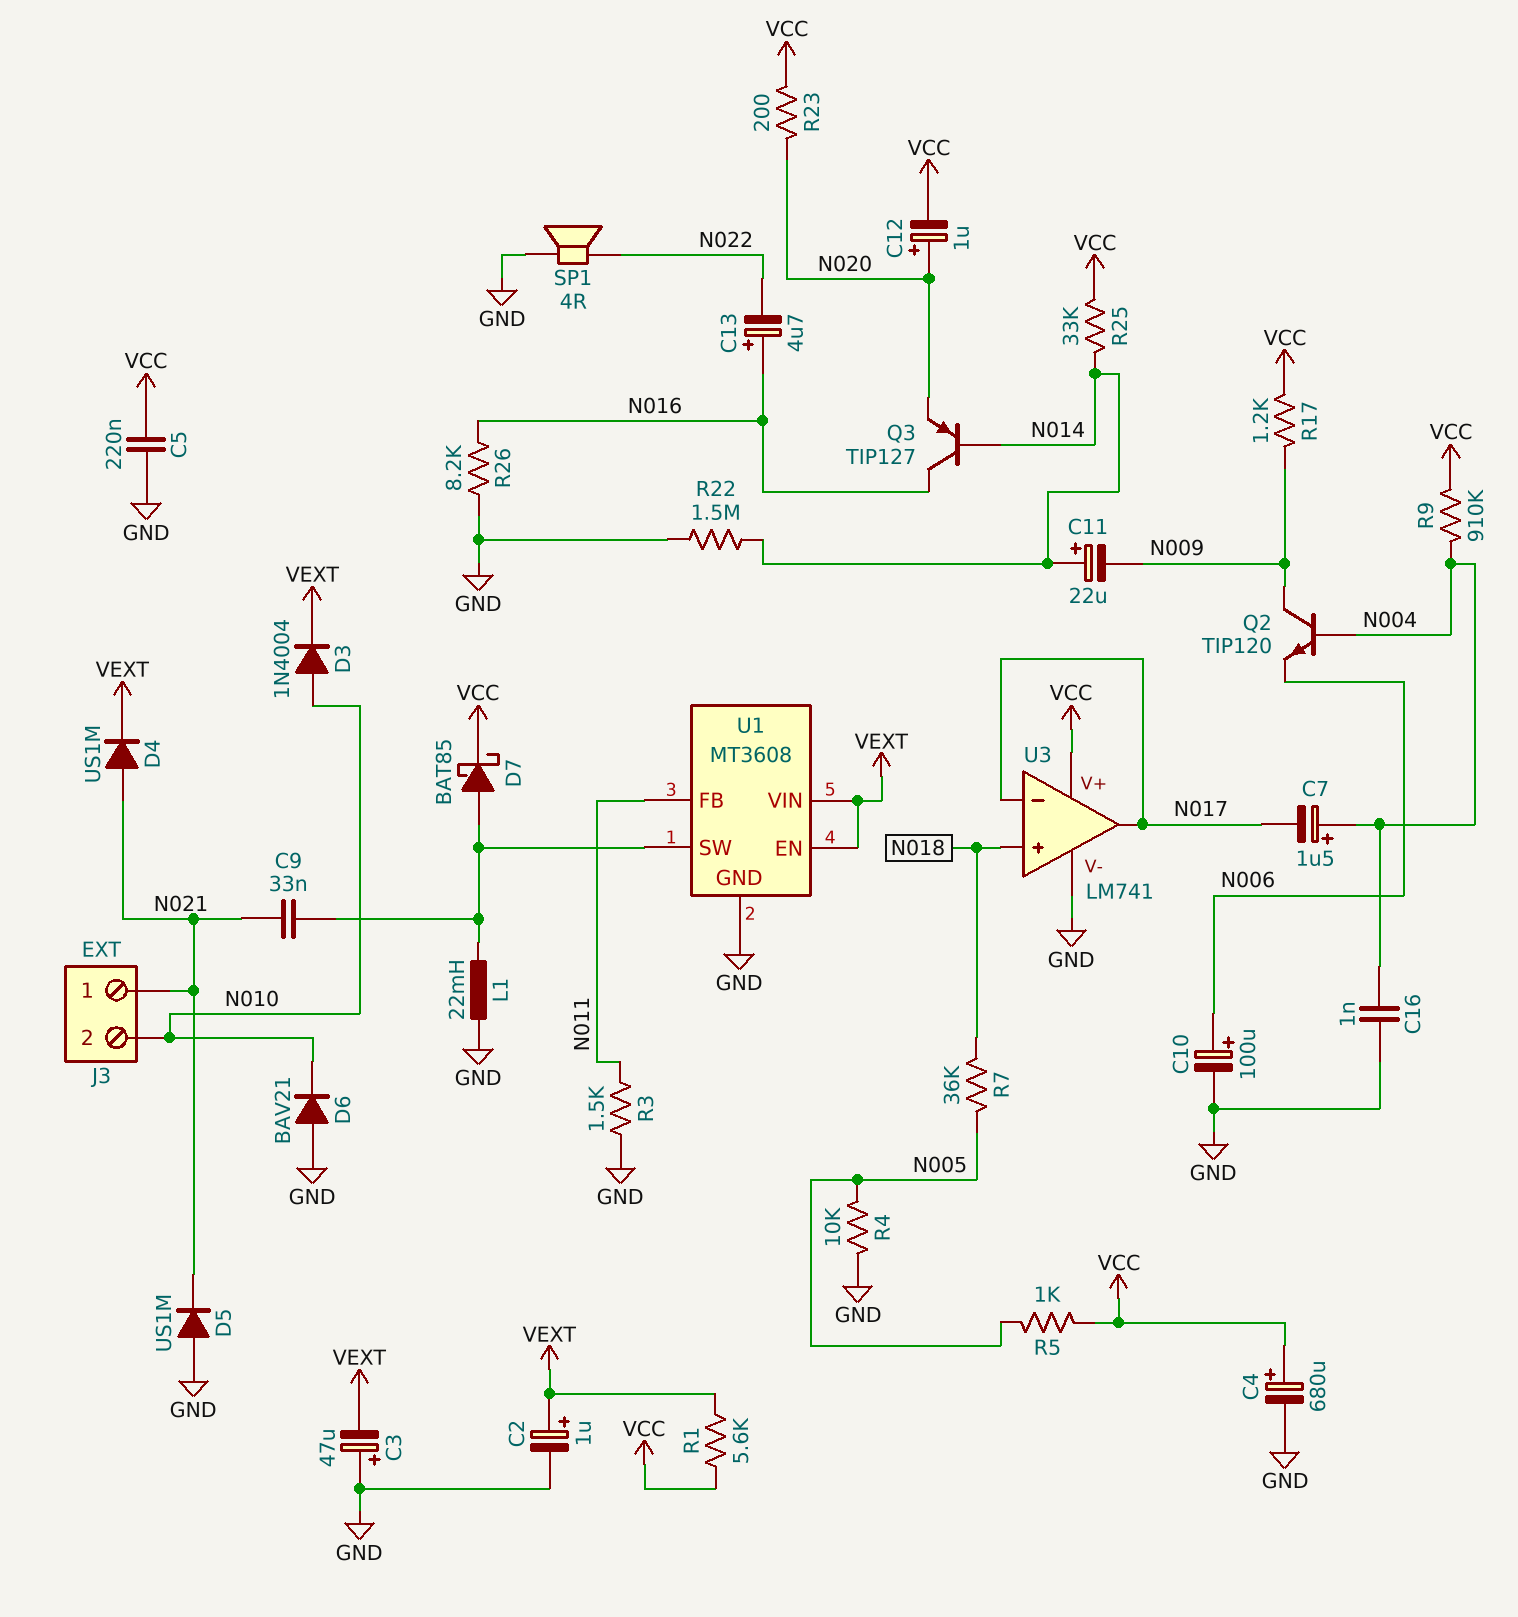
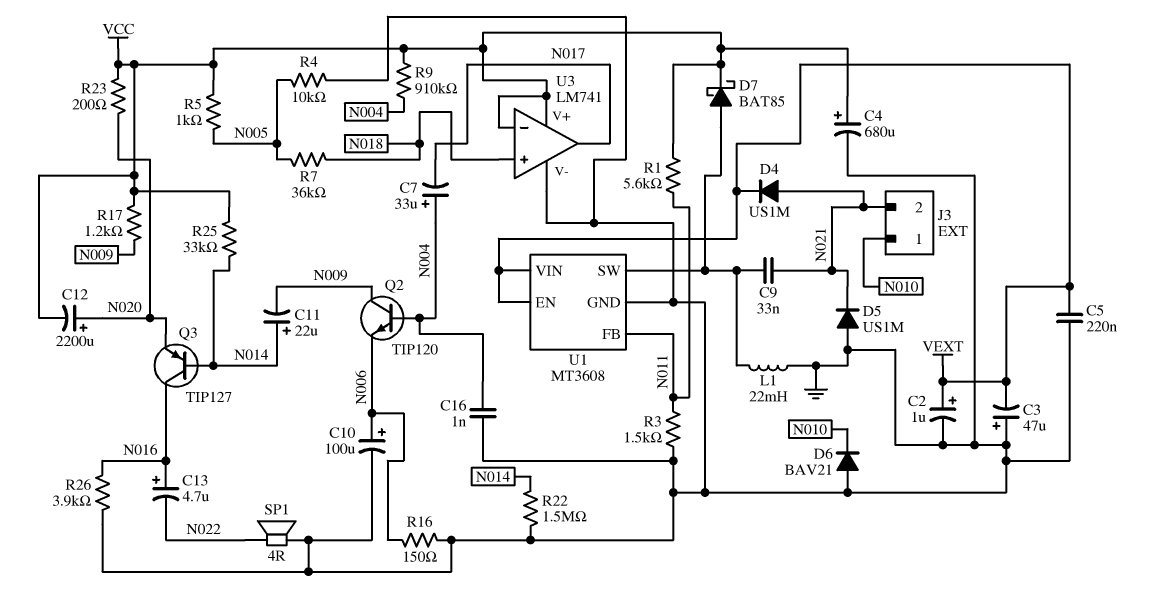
C5: 220nF (GND, VCC) -> 220nF (GND, VEXT)
C7: 1.5uF (plus N004, minus N017) -> 33uF (plus N004, minus N017)
C12: 1uF (plus N020, minus VCC) -> 2200uF (plus N020, minus VCC)
D3: diode 1N4004 (A N010, K VEXT) -> none
J3 pin 1: N021 -> N010
J3 pin 2: N010 -> N021
R1: 5.6k (VCC, VEXT) -> 5.6k (N011, VCC)
R16: none -> 150 (GND, N006)
R26: 8.2k (GND, N016) -> 3.9k (GND, N016)
U3 pin in-: N017 -> VCC

